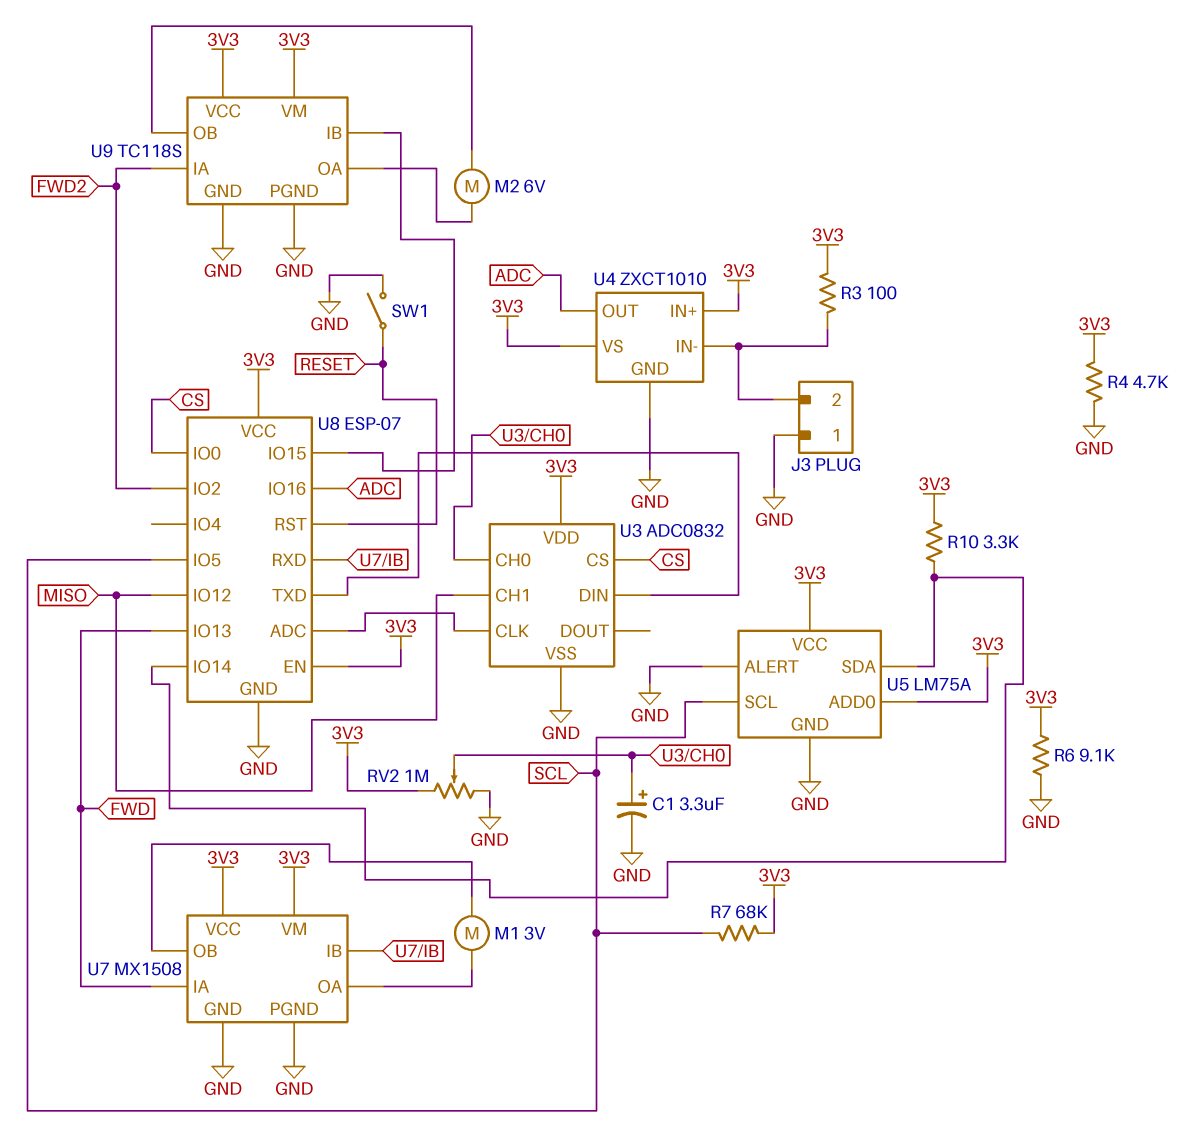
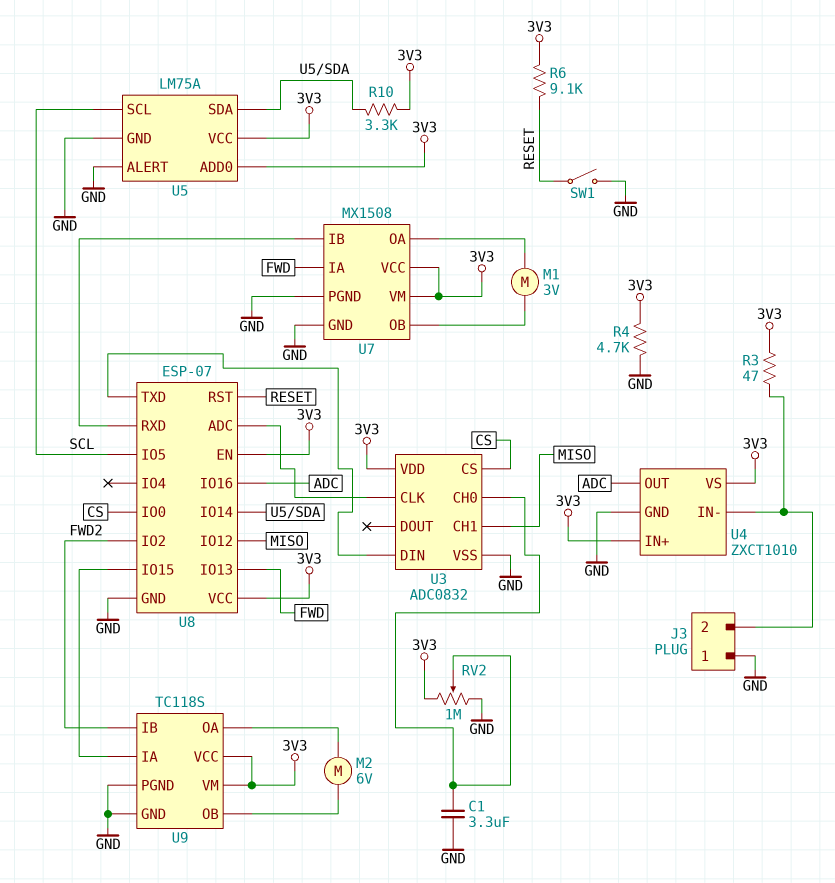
C1: 3.3uF (plus U3/CH0, minus GND) -> 3.3uF (GND, U3/CH0)
R3: 100 (3V3, J3/2) -> 47 (3V3, J3/2)
R6: 9.1k (3V3, GND) -> 9.1k (3V3, RESET)
R7: 68k (3V3, SCL) -> none
U9 pin IA: FWD2 -> U8/IO15
U9 pin IB: U8/IO15 -> FWD2

